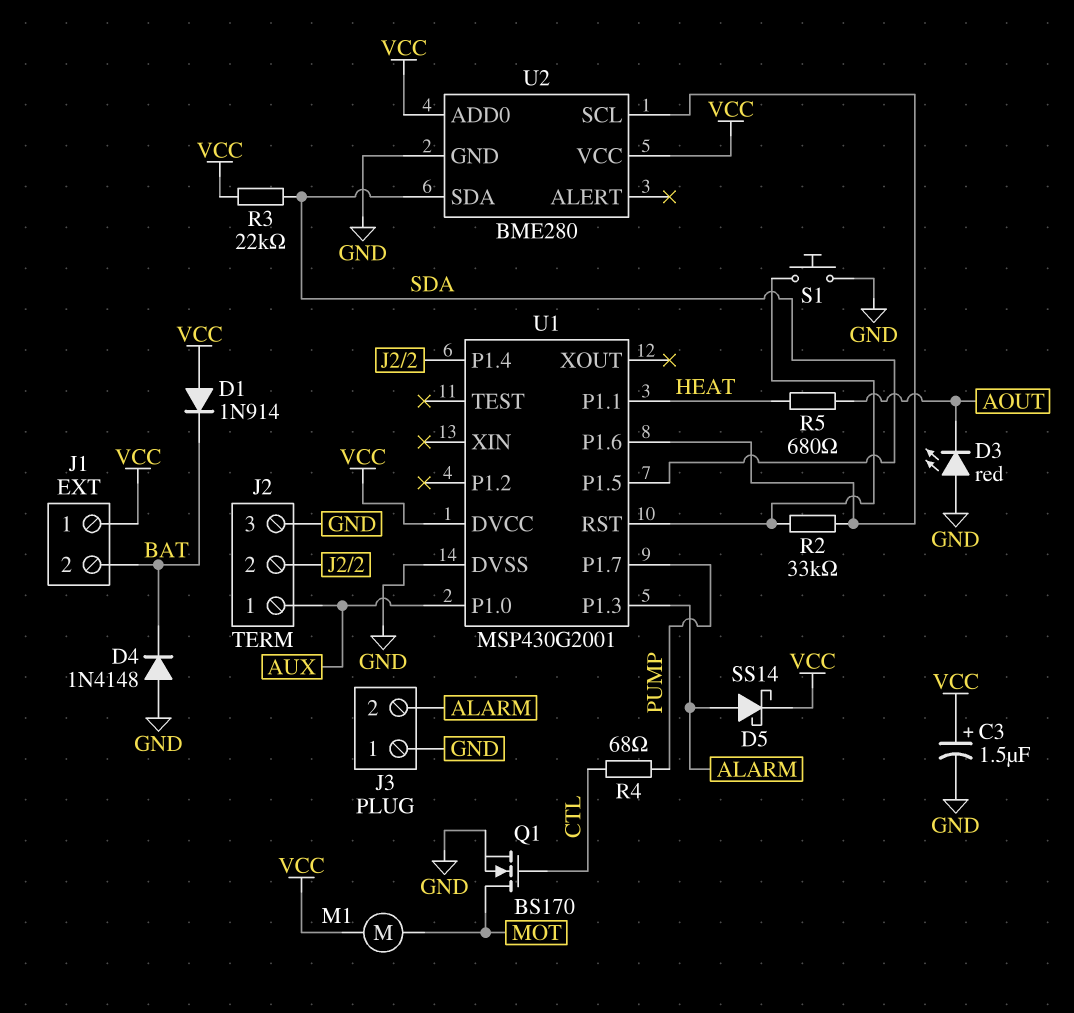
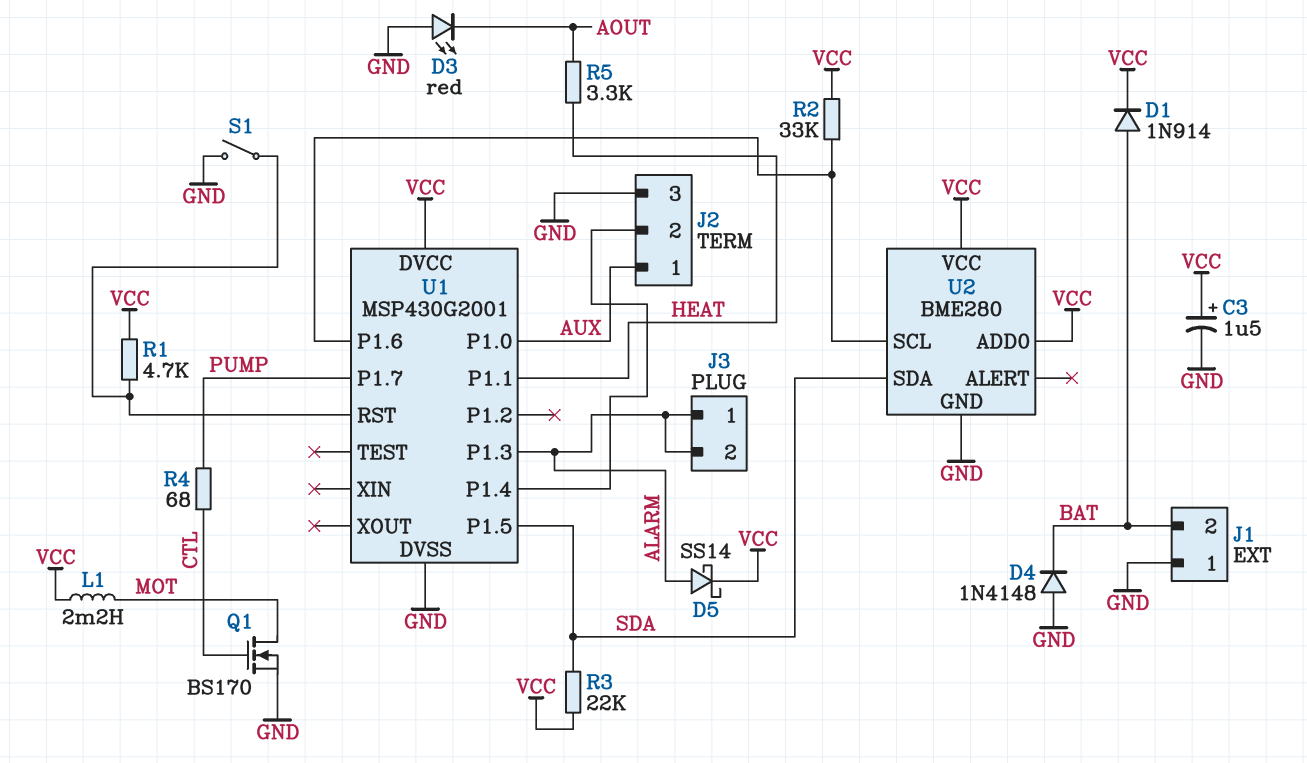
D1: diode 1N914 (A VCC, K BAT) -> diode 1N914 (A BAT, K VCC)
J1 pin 1: VCC -> GND
J3 pin 1: GND -> ALARM
L1: none -> 2.2mH (MOT, VCC)
M1: motor (MOT, VCC) -> none
R1: none -> 4.7k (U1/RST, VCC)
R2: 33k (U1/P1.6, U1/RST) -> 33k (U1/P1.6, VCC)
R5: 680 (AOUT, HEAT) -> 3.3k (AOUT, HEAT)
S1: button (GND, U1/RST) -> switch (GND, U1/RST)

